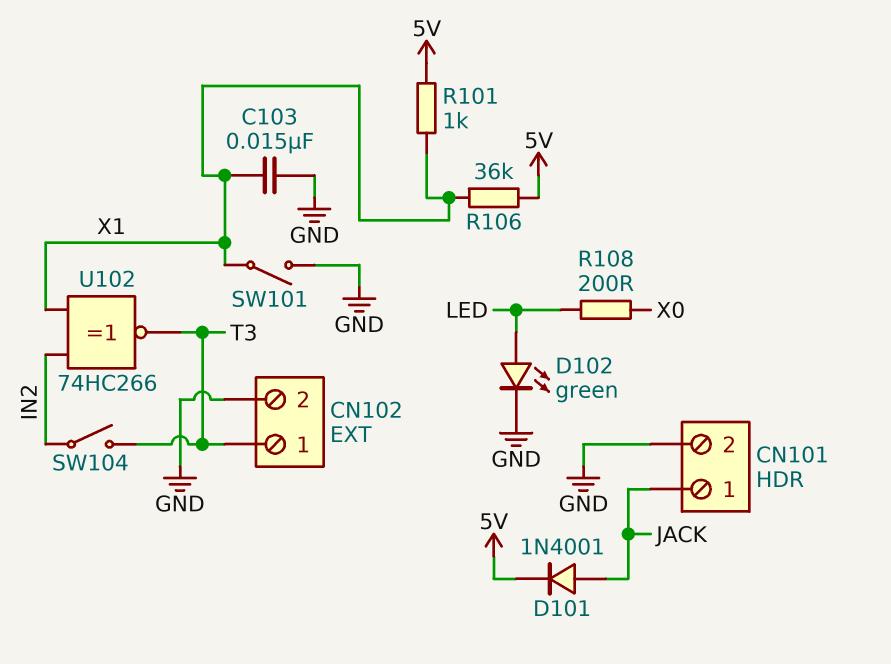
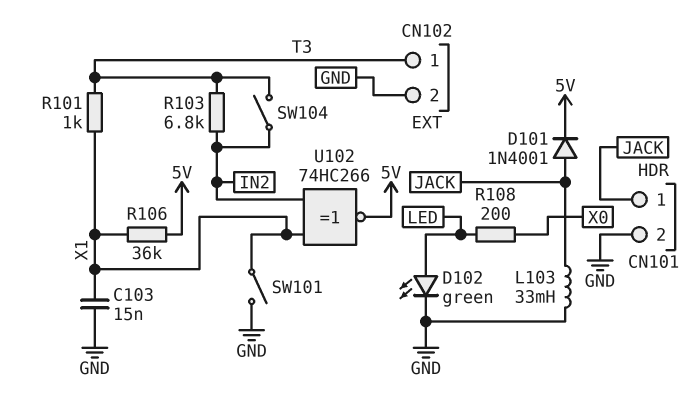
L103: none -> 33mH (GND, JACK)
R101: 1k (5V, X1) -> 1k (T3, X1)
R103: none -> 6.8k (IN2, T3)
U102: XNOR 74HC266 (in IN2, in X1, out T3) -> XNOR 74HC266 (in IN2, in X1, out 5V)

